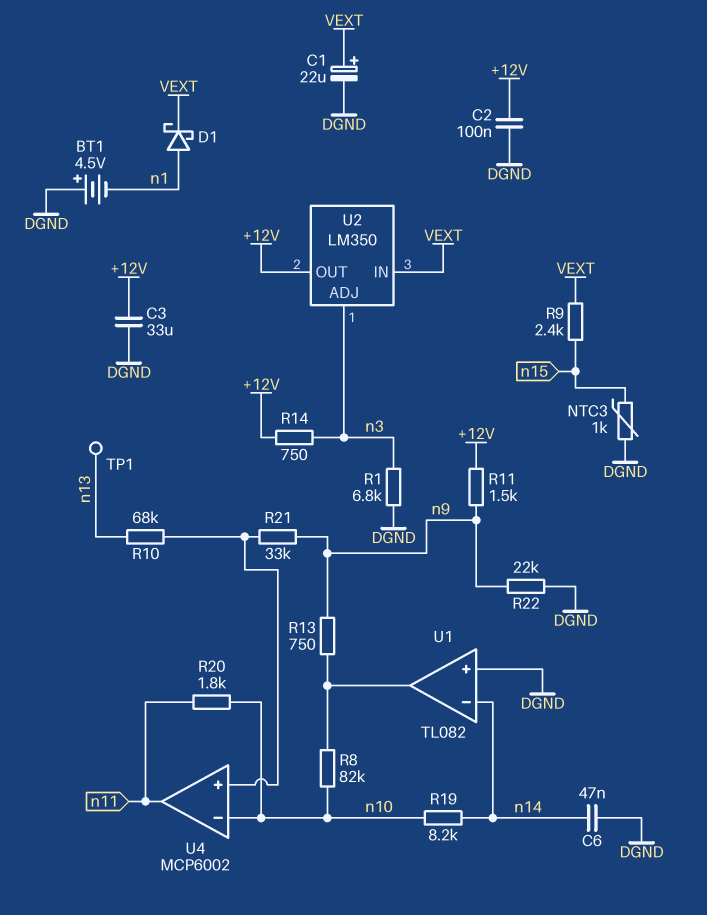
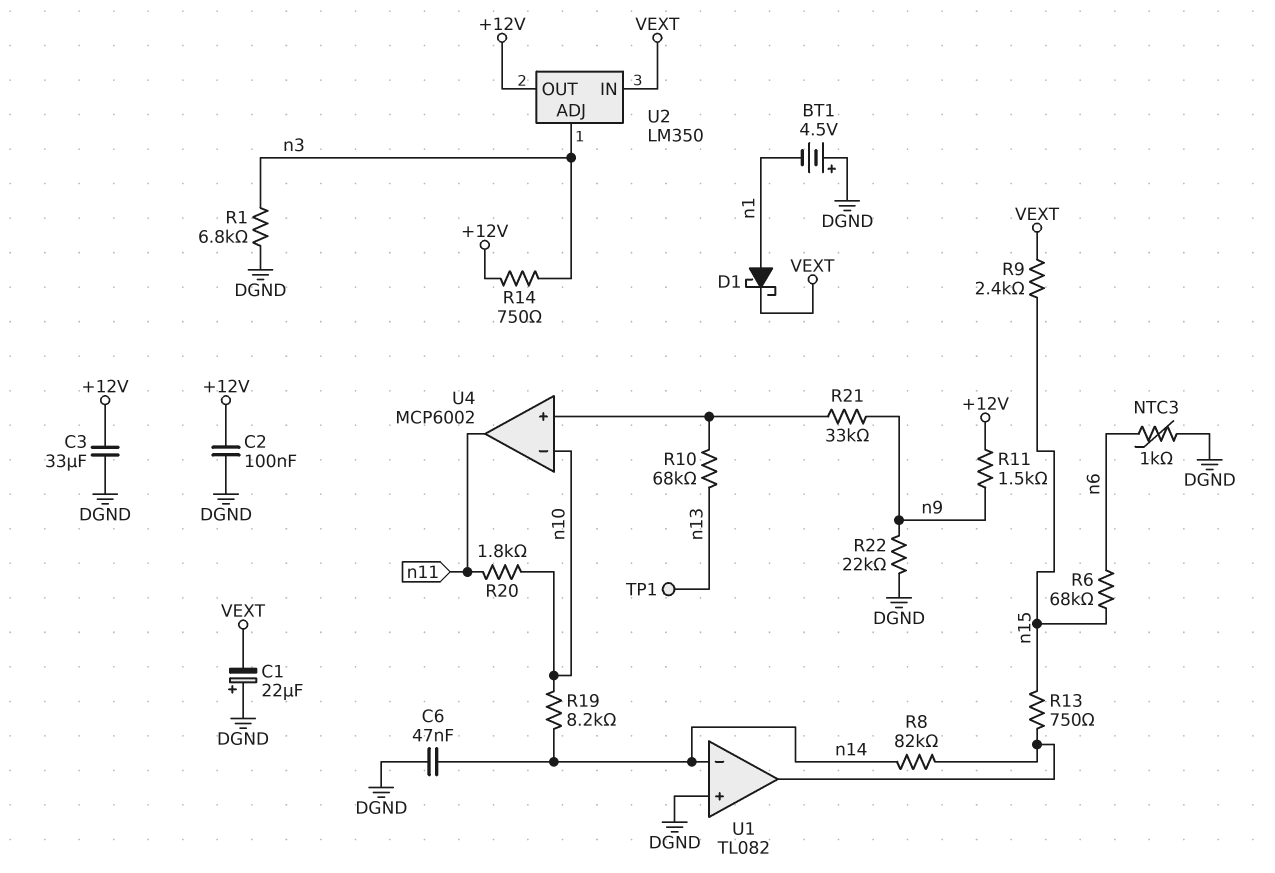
C1: 22uF (plus VEXT, minus DGND) -> 22uF (plus DGND, minus VEXT)
NTC3: 1k (DGND, n15) -> 1k (DGND, n6)
R6: none -> 68k (n6, n15)
R8: 82k (U1/out, n10) -> 82k (U1/out, n14)
R13: 750 (U1/out, n9) -> 750 (U1/out, n15)

